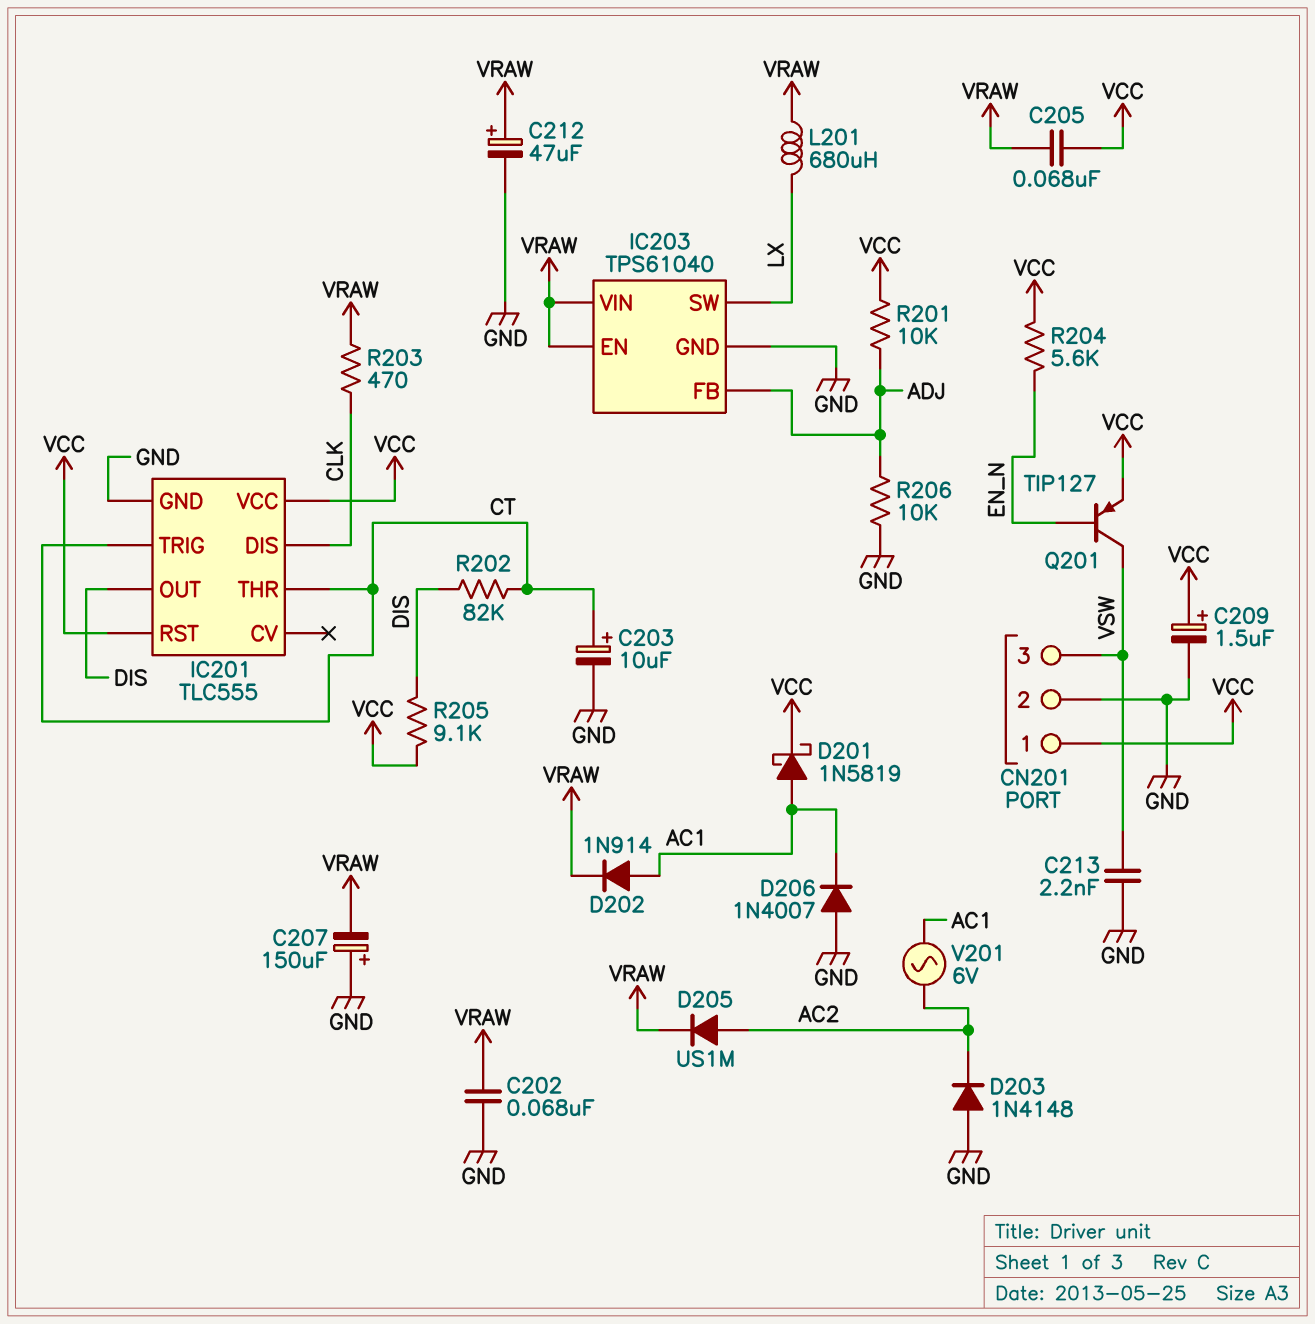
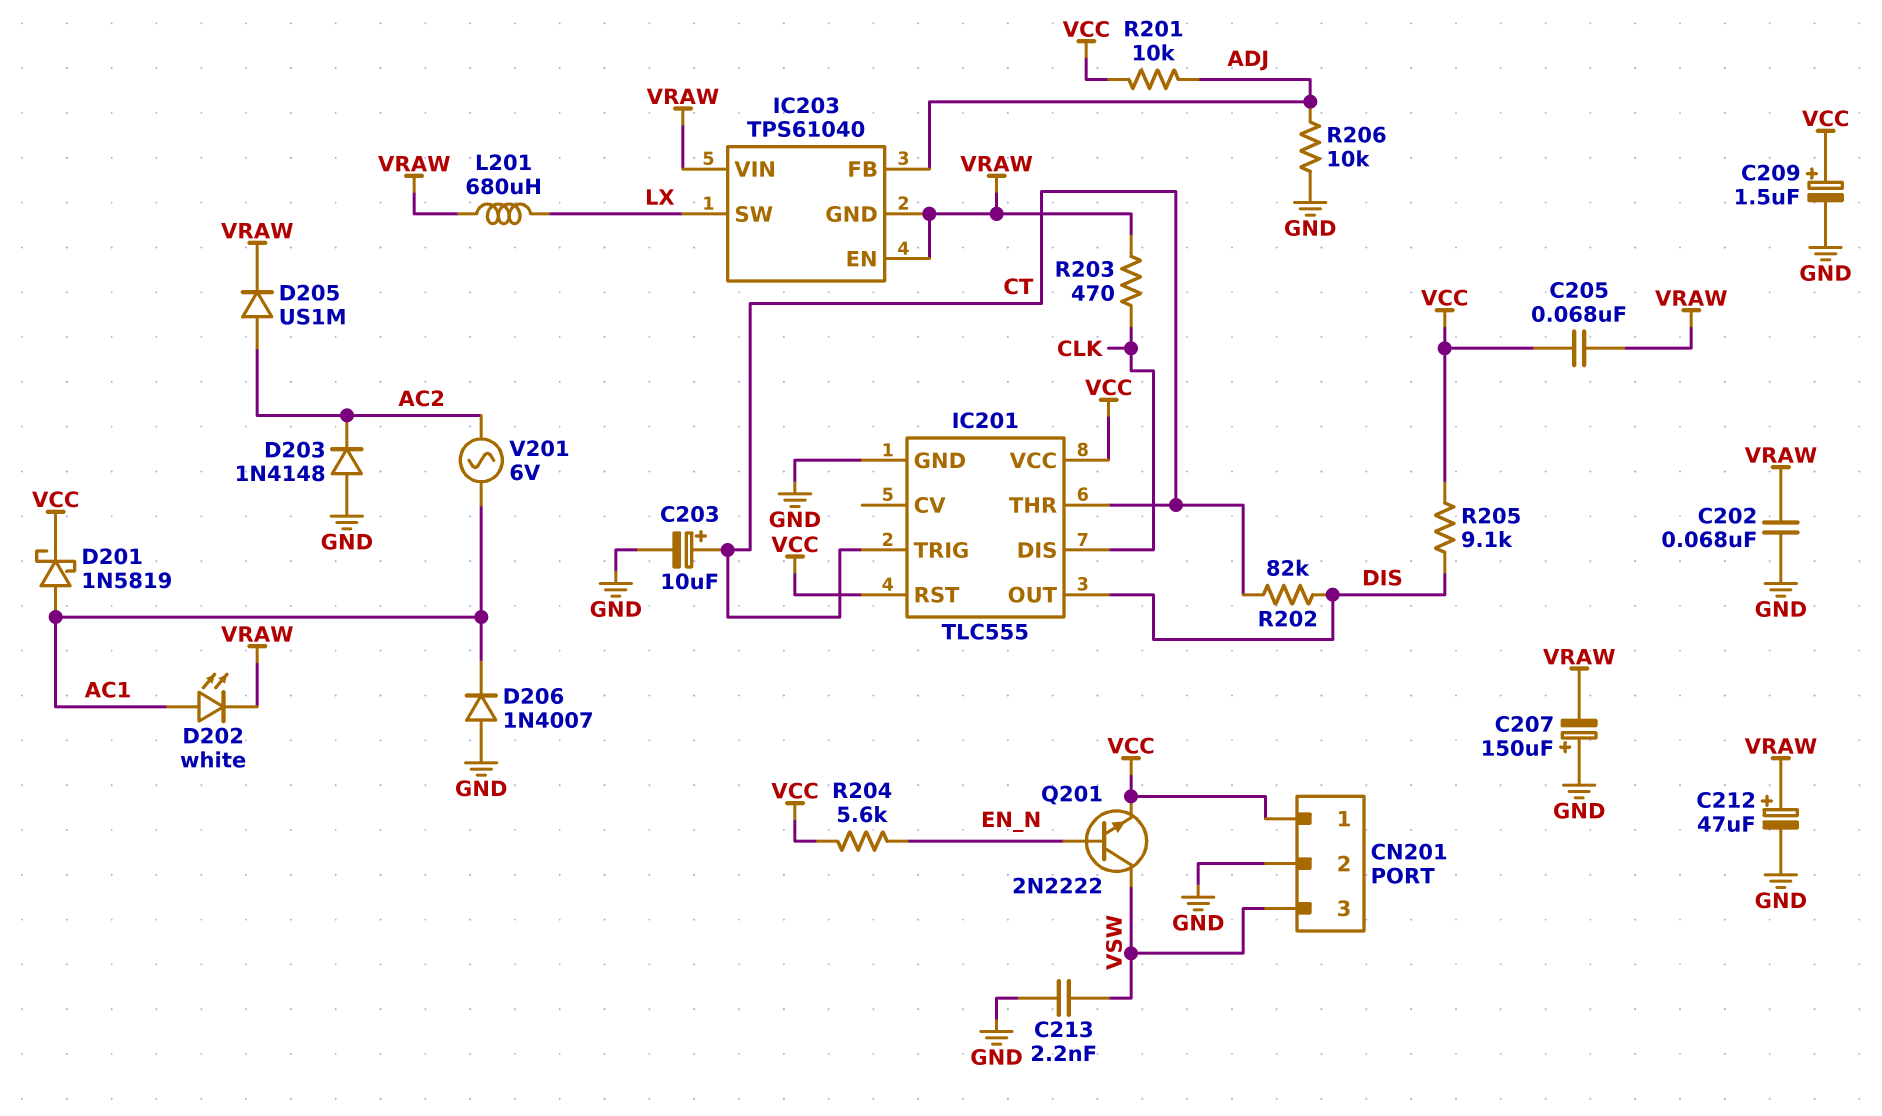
D202: diode 1N914 (A AC1, K VRAW) -> LED white (A AC1, K VRAW)
IC203 pin GND: GND -> VRAW
Q201: PNP TIP127 (B EN_N, C VSW, E VCC) -> NPN 2N2222 (B EN_N, C VSW, E VCC)

